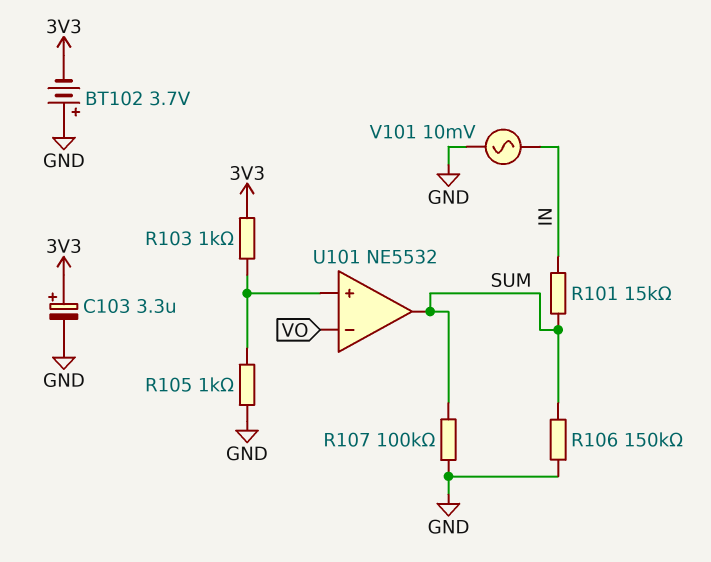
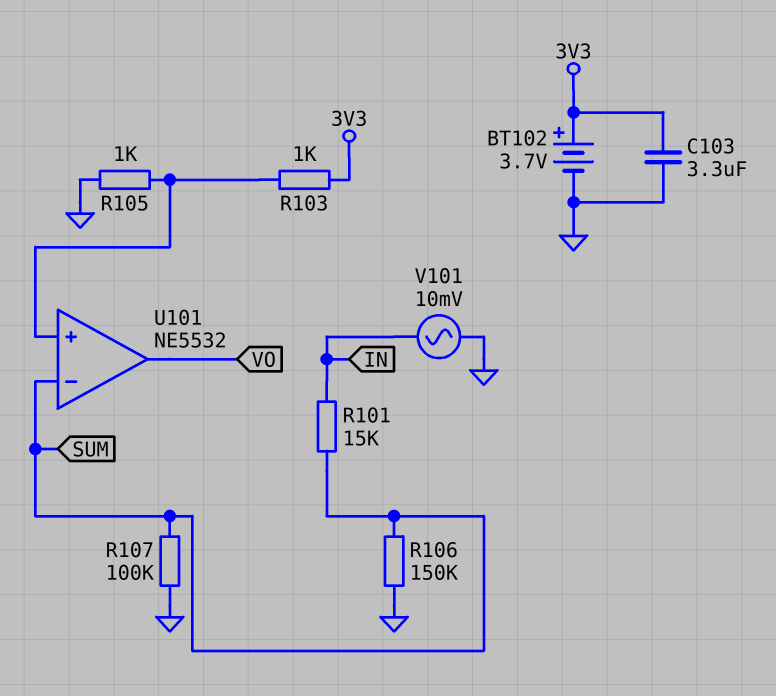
BT102: 3.7V (plus GND, minus 3V3) -> 3.7V (plus 3V3, minus GND)
C103: 3.3uF (plus 3V3, minus GND) -> 3.3uF (3V3, GND)
U101 pin in-: VO -> SUM
U101 pin out: SUM -> VO

